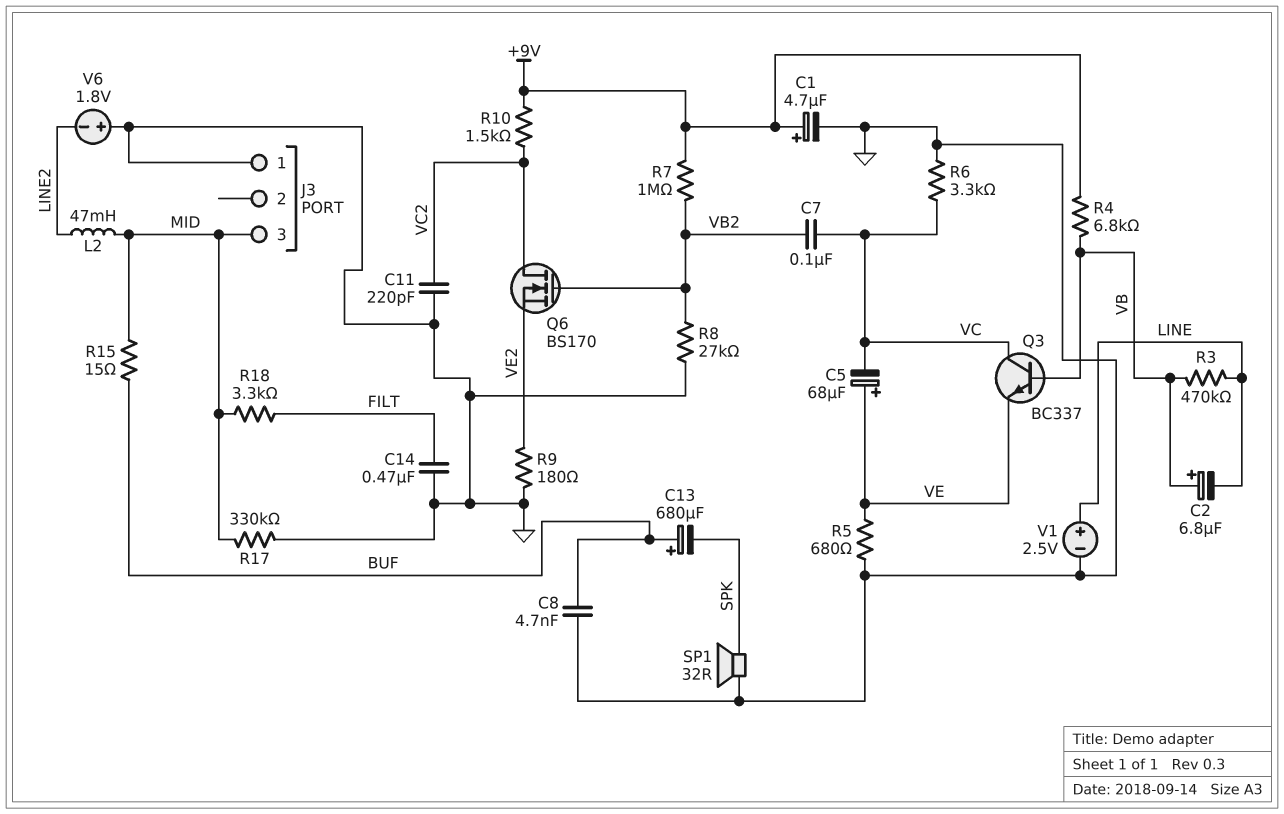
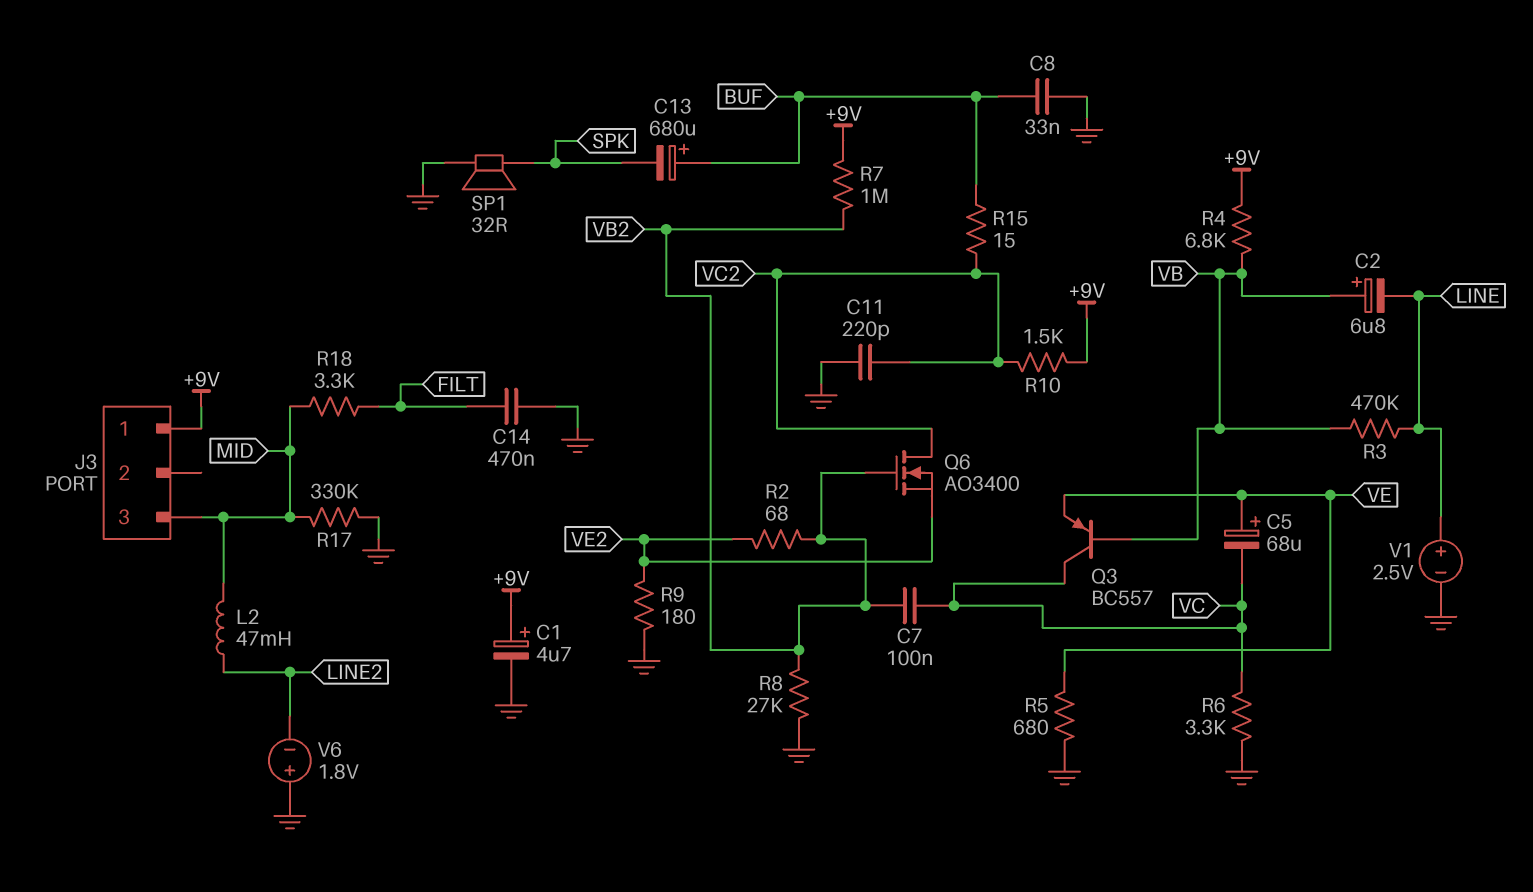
C8: 4.7nF (BUF, GND) -> 33nF (BUF, GND)
J3 pin 1: GND -> +9V
Q3: NPN BC337 (B VB, C VC, E VE) -> PNP BC557 (B VB, C VC, E VE)
Q6: NMOS BS170 (G VB2, D VC2, S VE2) -> NMOS AO3400 (G VB2, D VC2, S VE2)
R2: none -> 68 (VB2, VE2)
R15: 15 (BUF, MID) -> 15 (BUF, VC2)

